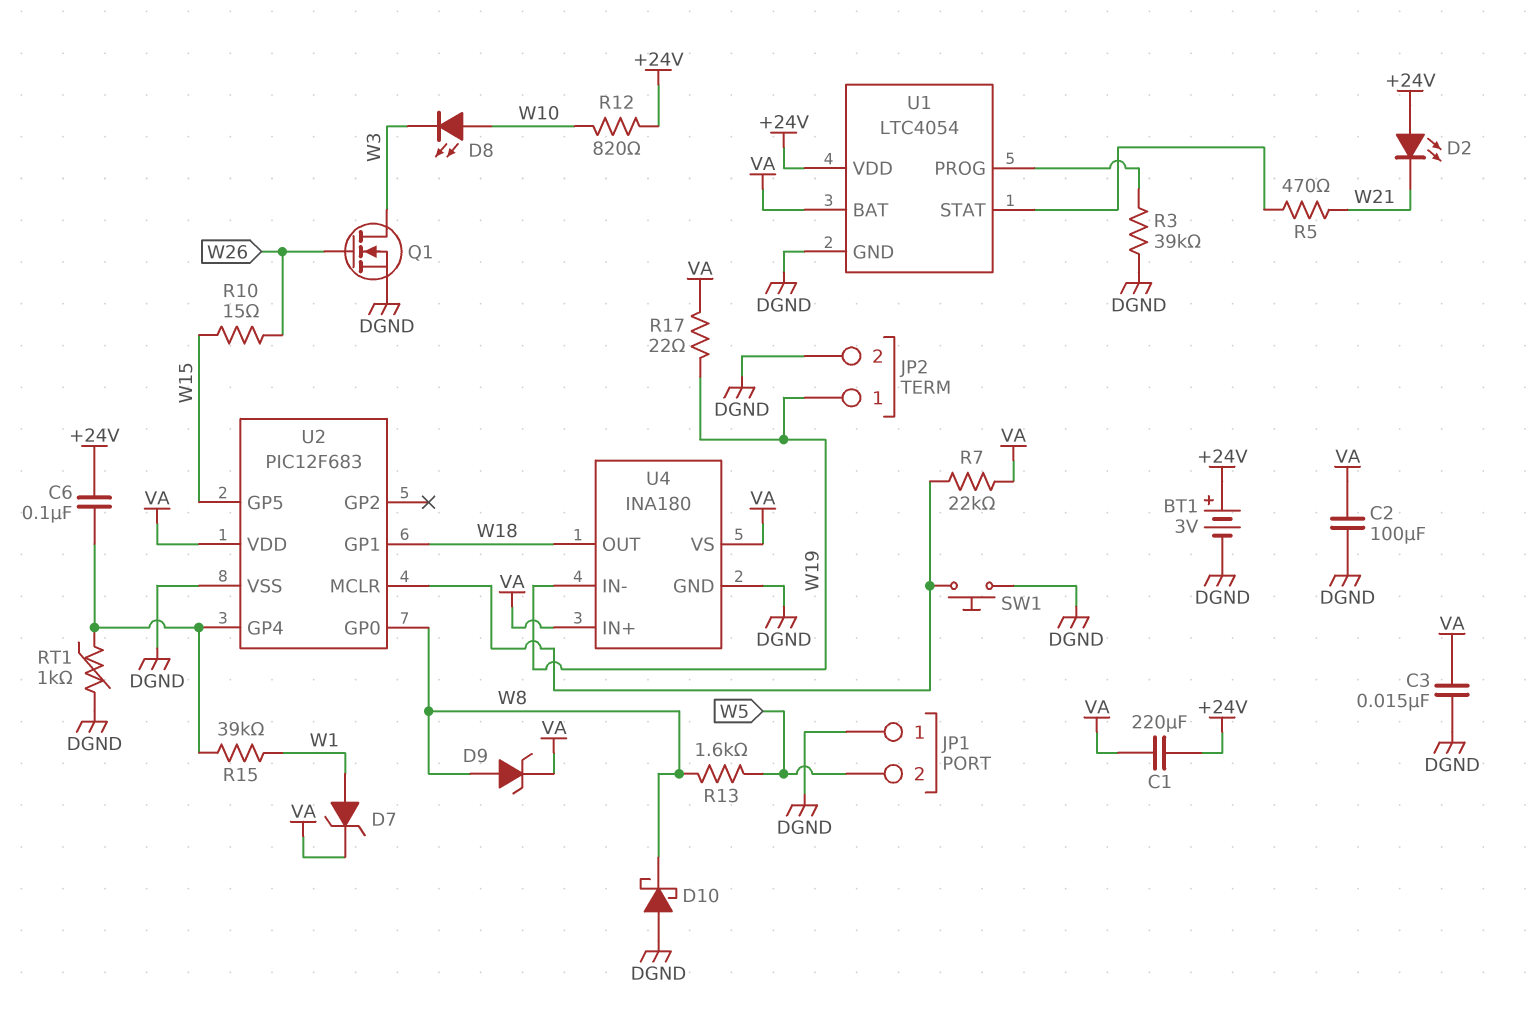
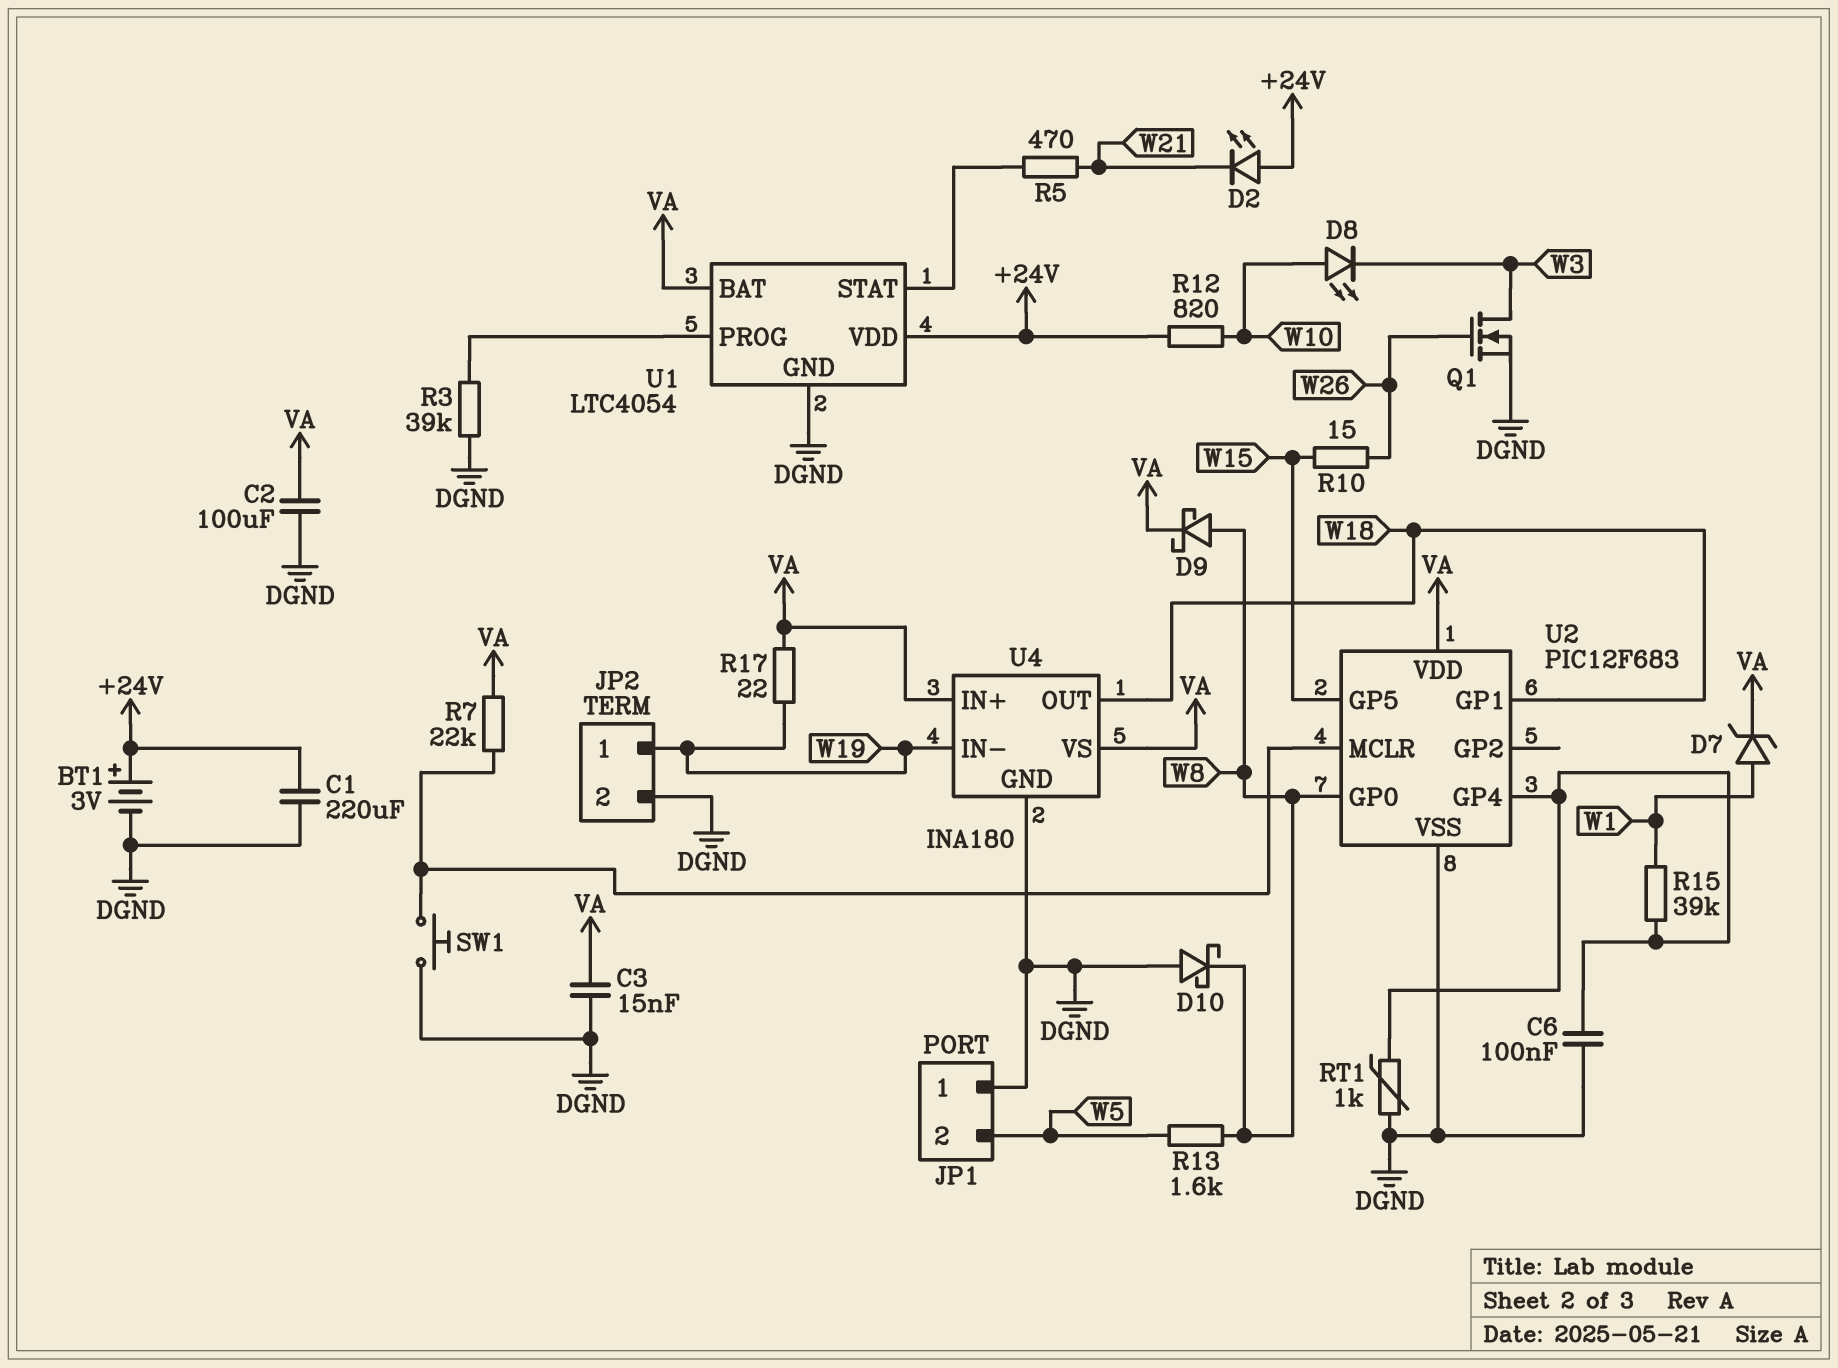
C1: 220uF (+24V, VA) -> 220uF (+24V, DGND)
C6: 100nF (+24V, U2/GP4) -> 100nF (DGND, U2/GP4)
D9: zener (A W8, K VA) -> schottky (A W8, K VA)

